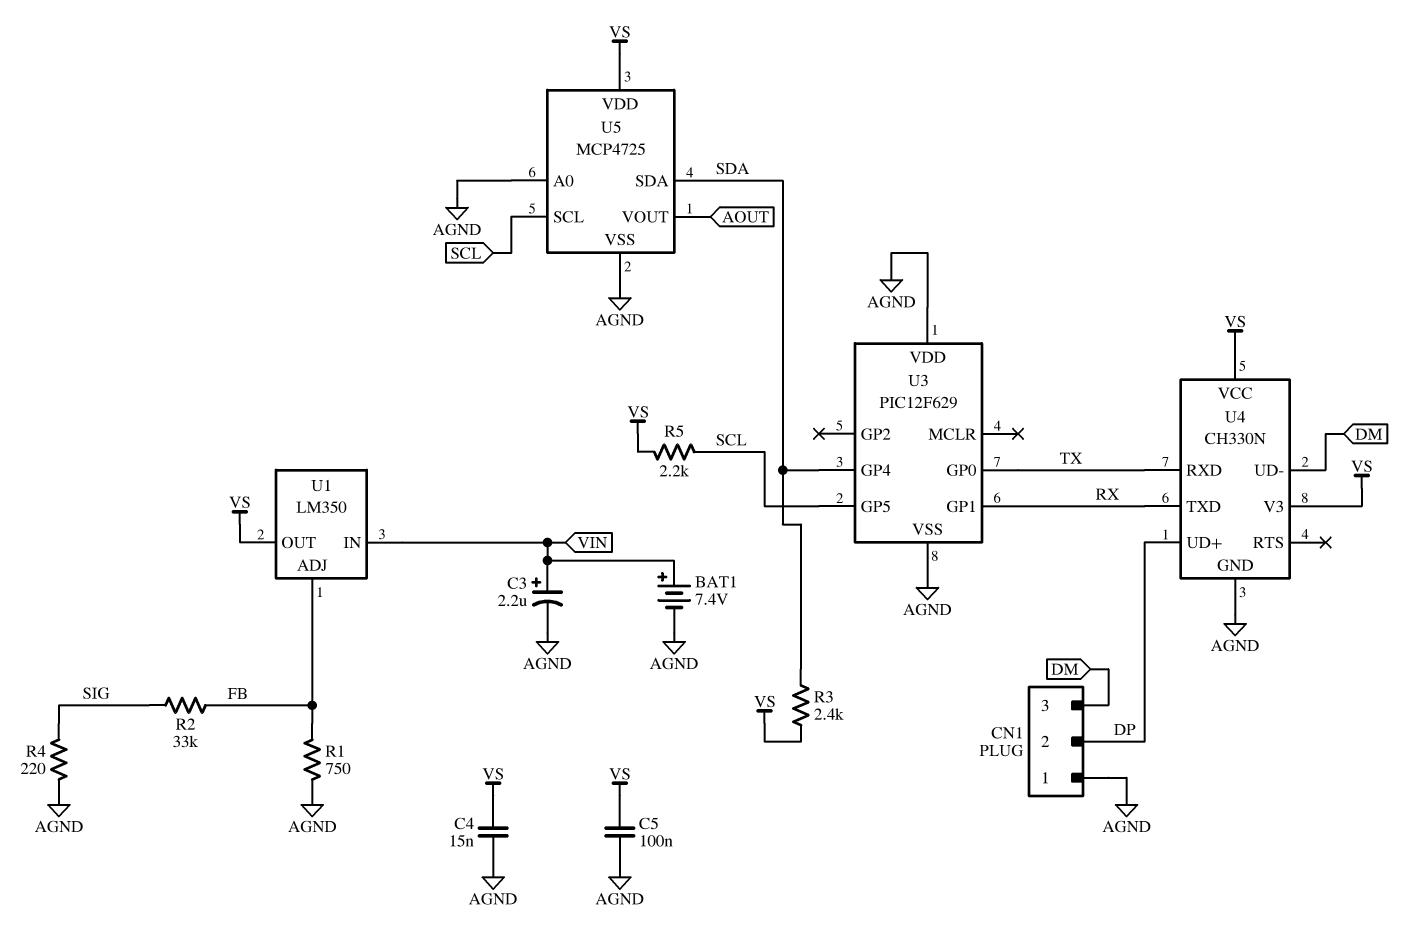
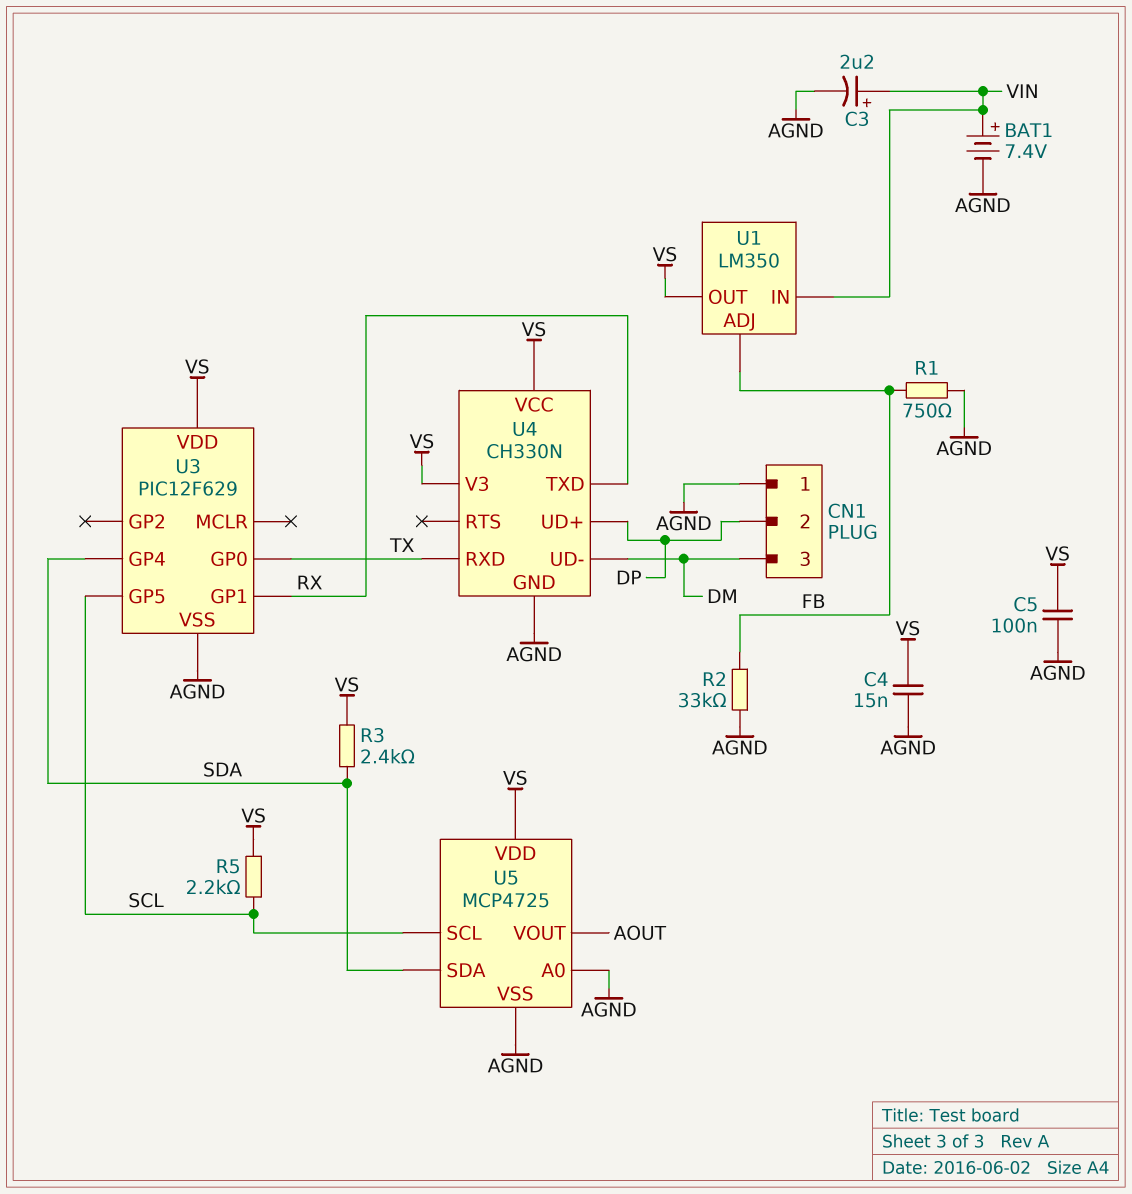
R2: 33k (FB, SIG) -> 33k (AGND, FB)
R4: 220 (AGND, SIG) -> none
U3 pin VDD: AGND -> VS

